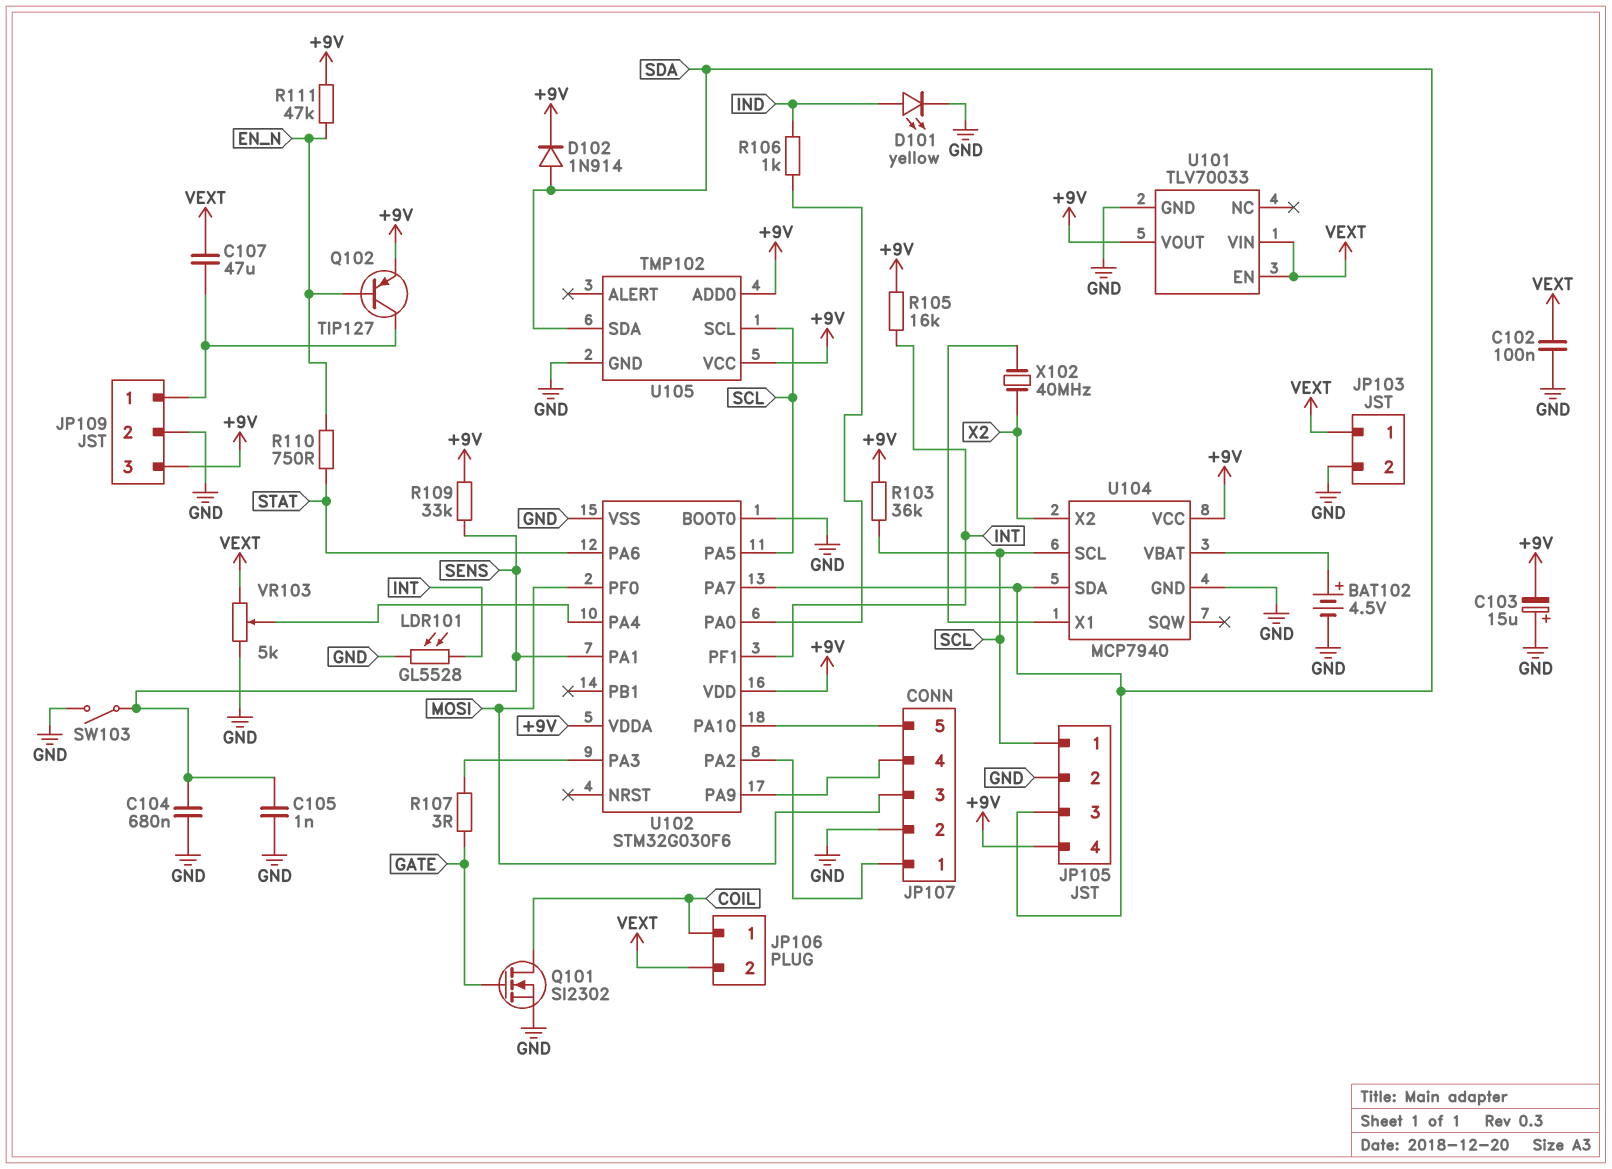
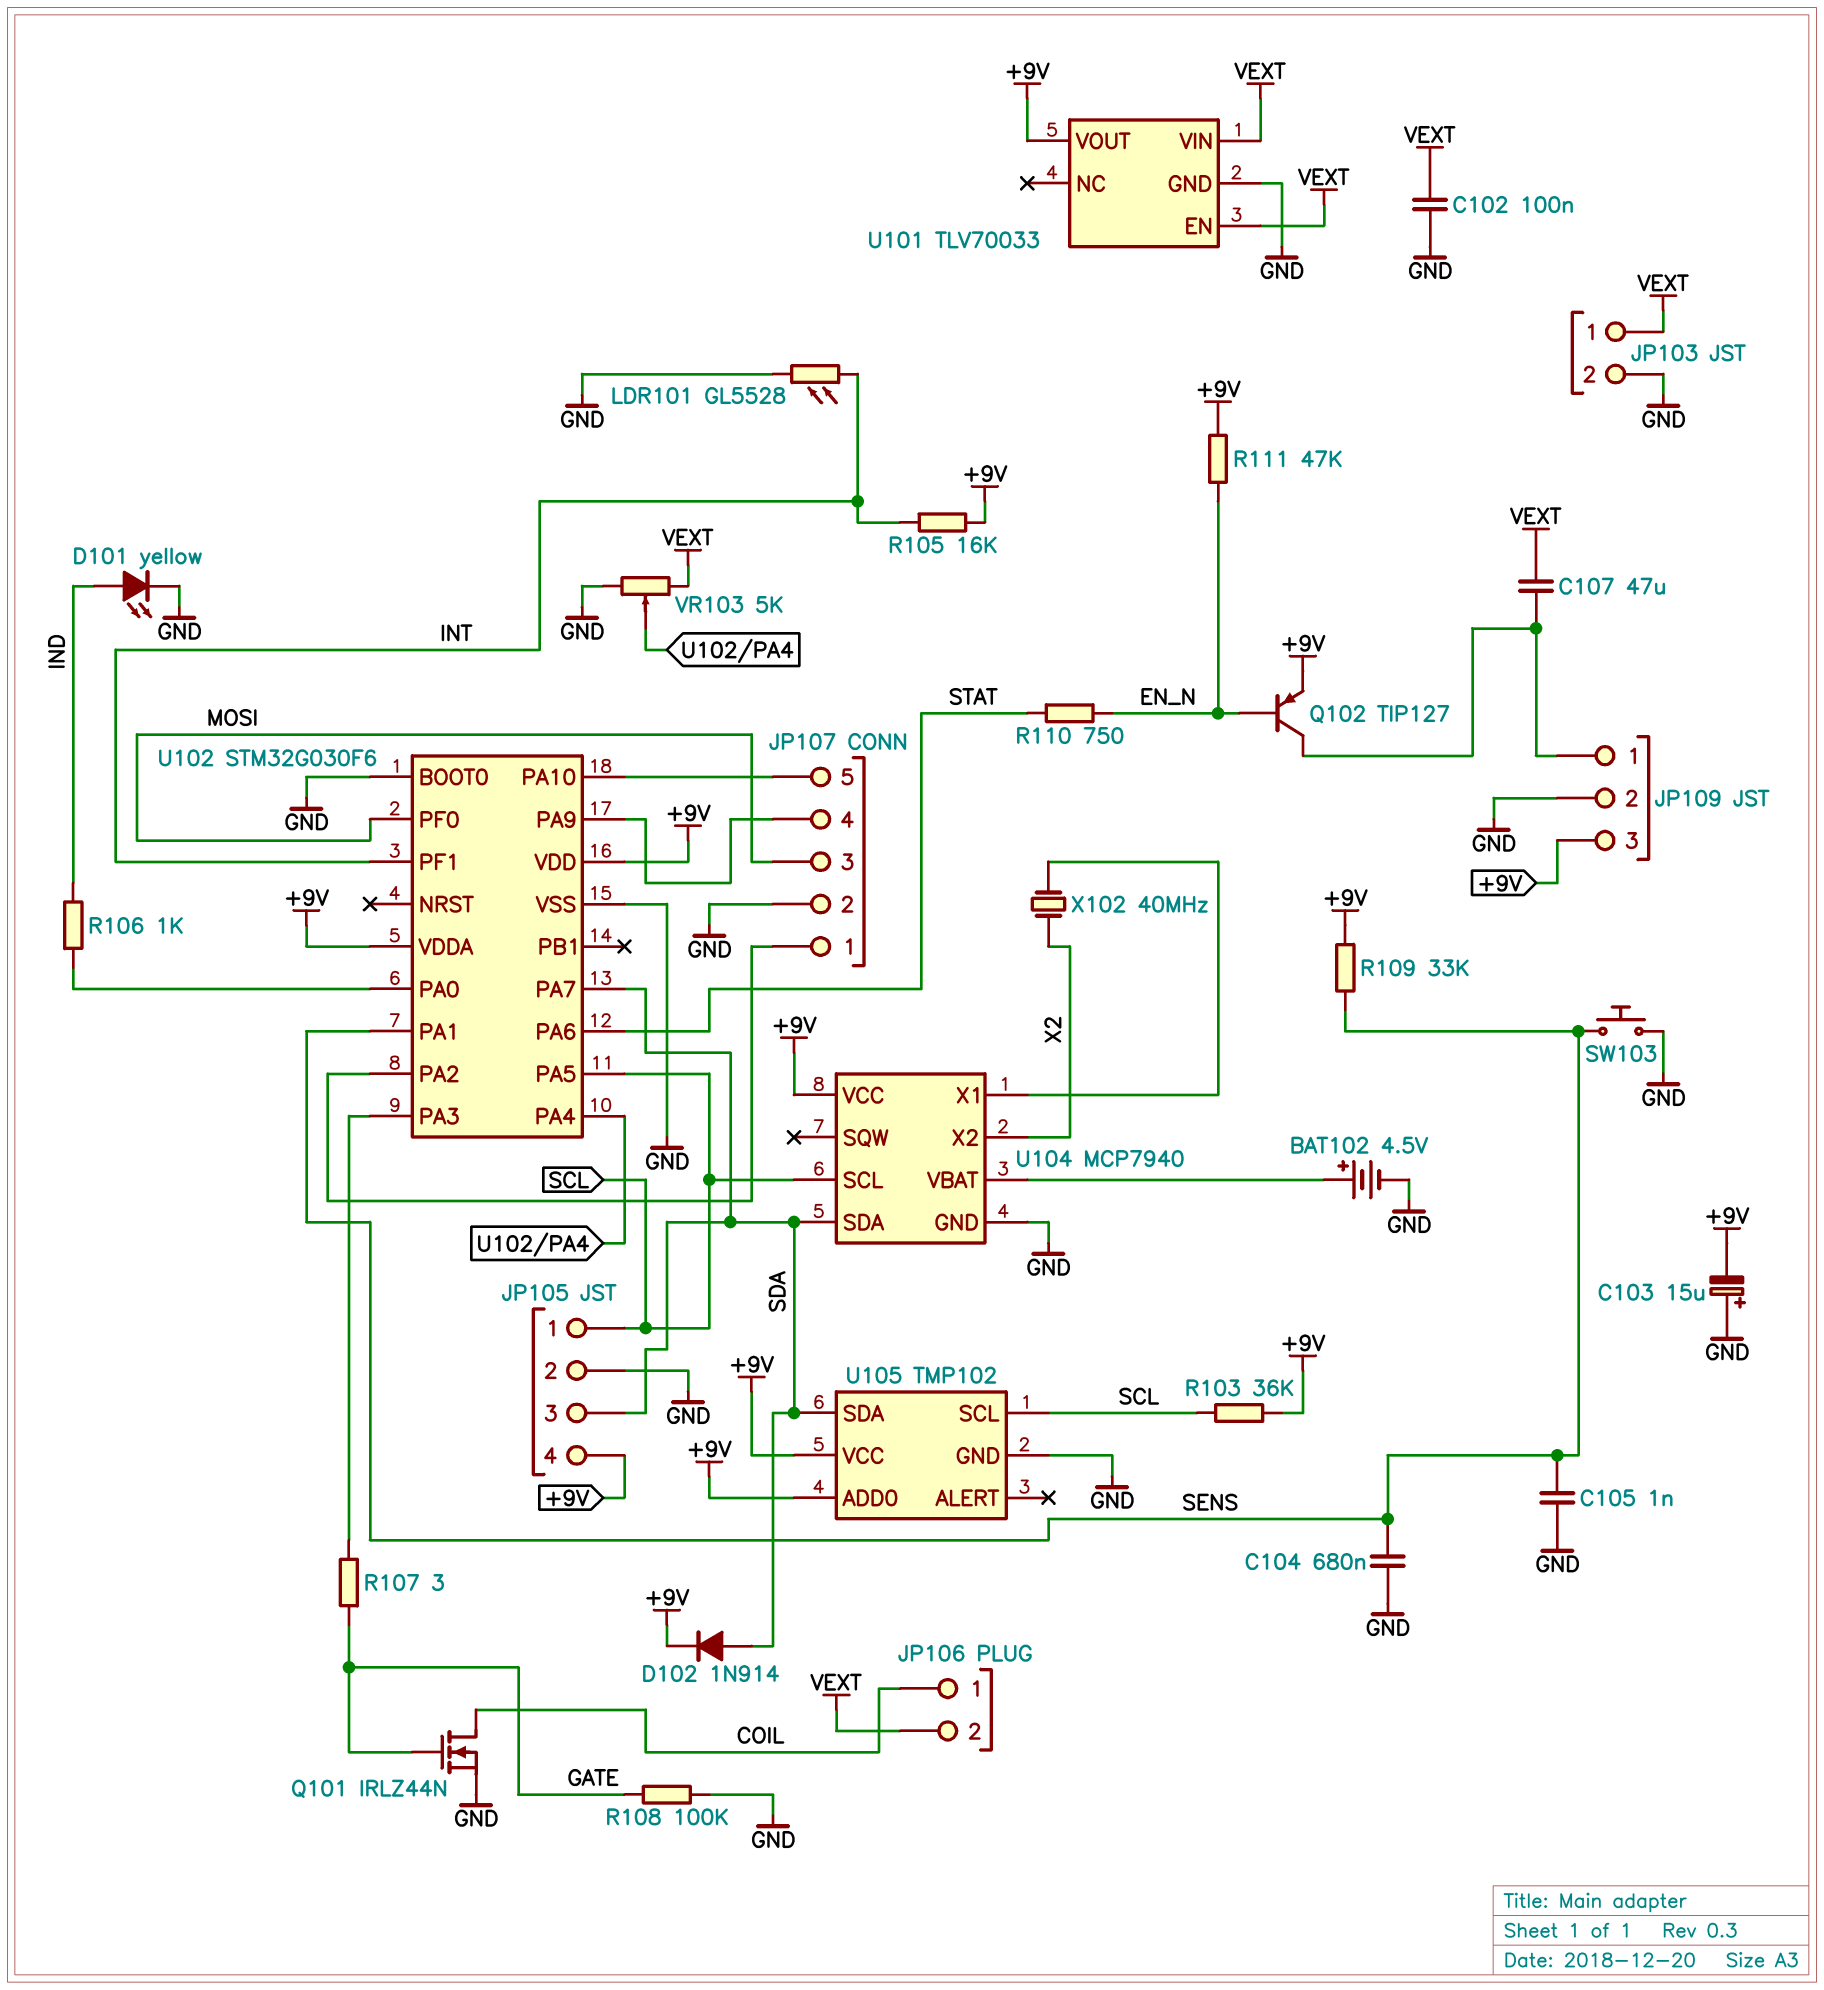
Q101: NMOS SI2302 (G GATE, D COIL, S GND) -> NMOS IRLZ44N (G GATE, D COIL, S GND)
R108: none -> 100k (GATE, GND)
SW103: switch (GND, SENS) -> button (GND, SENS)

